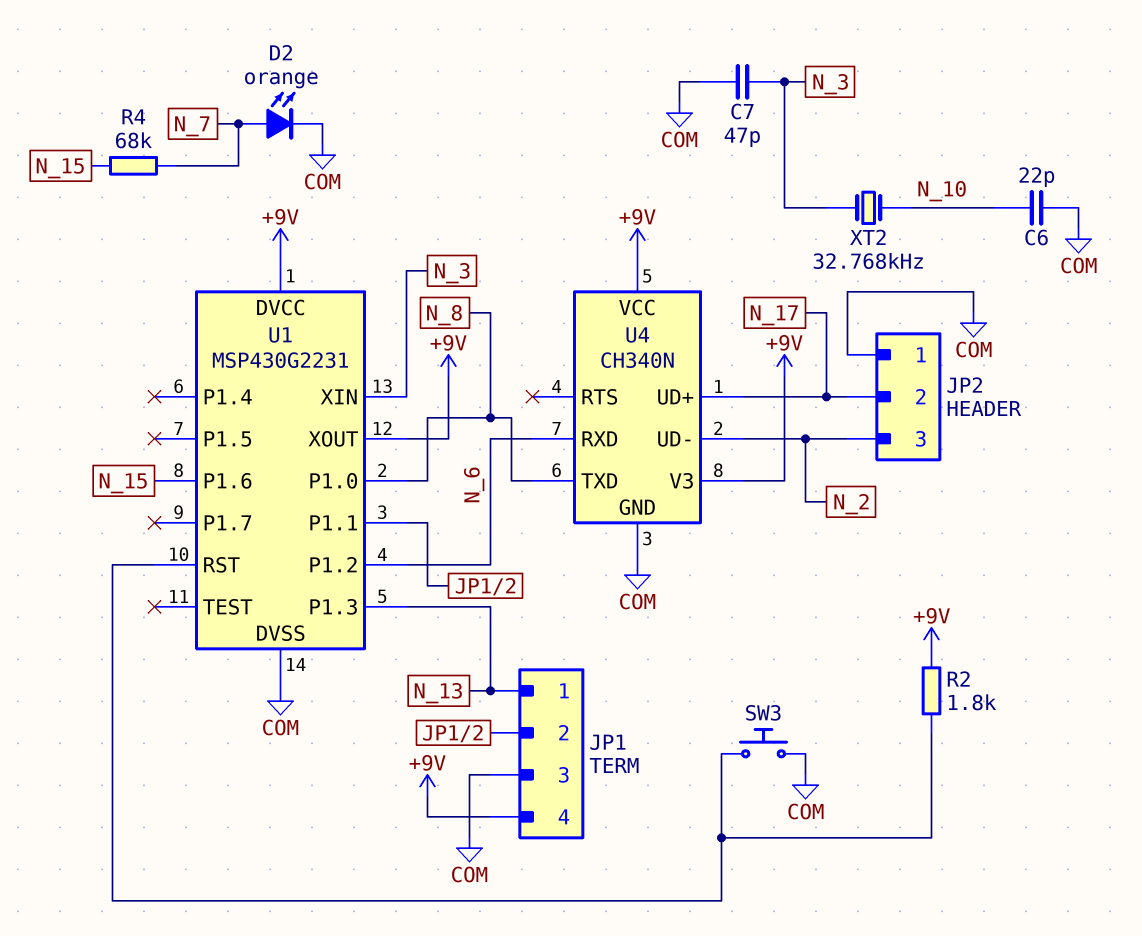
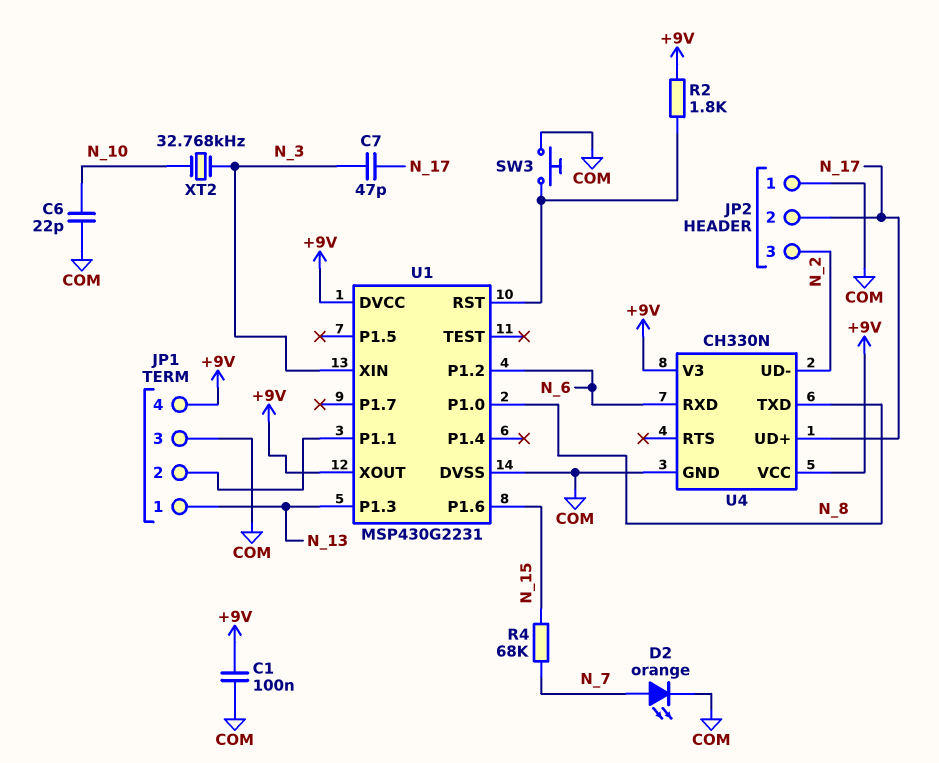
C1: none -> 100nF (+9V, COM)
C7: 47pF (COM, N_3) -> 47pF (N_3, N_17)
U4: CH340N -> CH330N

